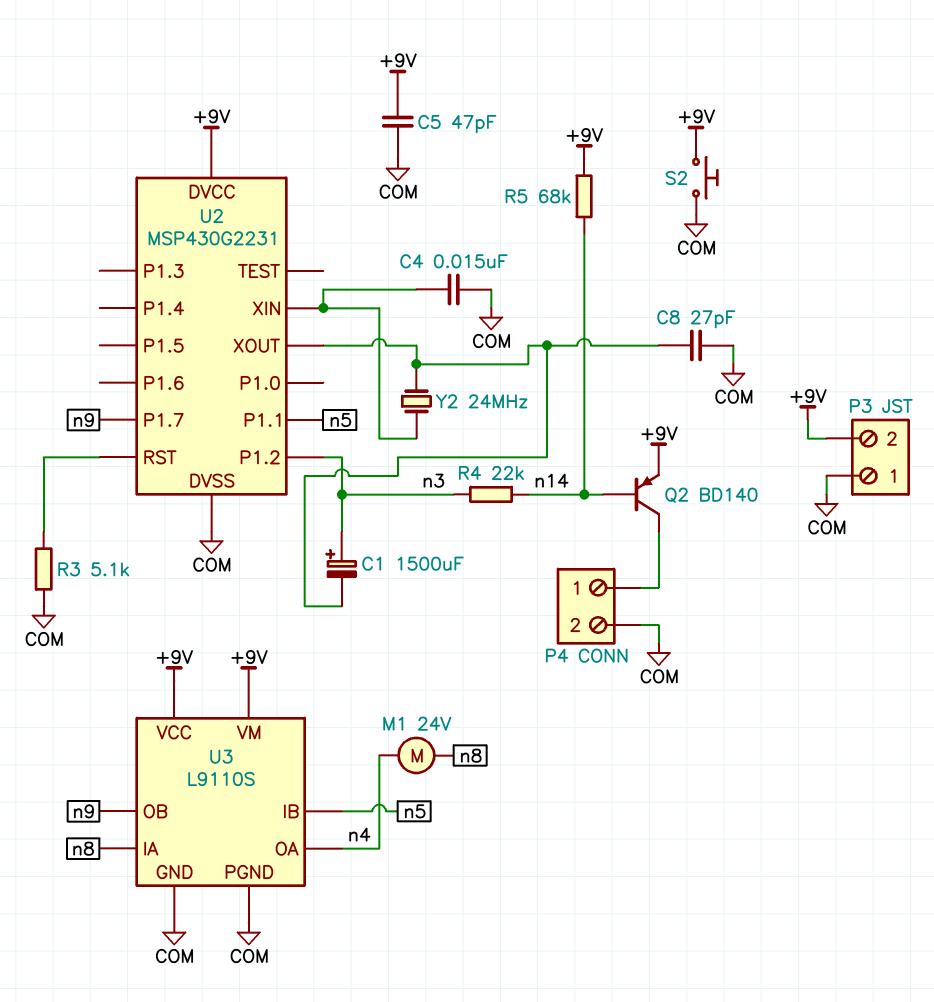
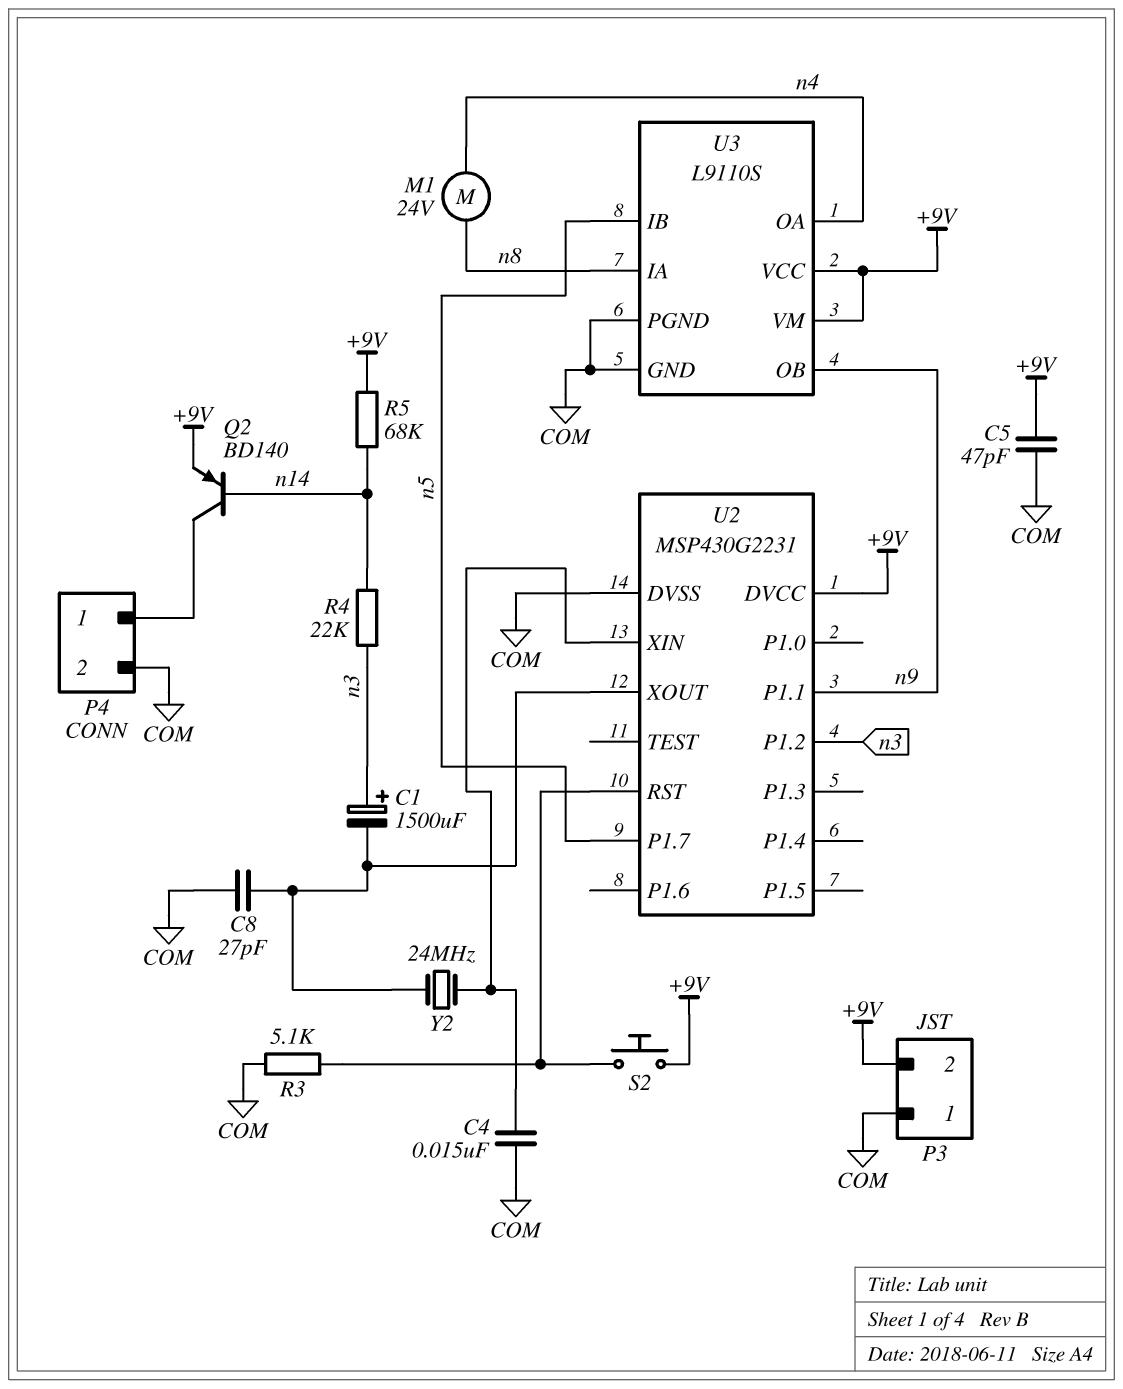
S2: button (+9V, COM) -> button (+9V, U2/RST)
U2 pin P1.1: n5 -> n9
U2 pin P1.7: n9 -> n5

